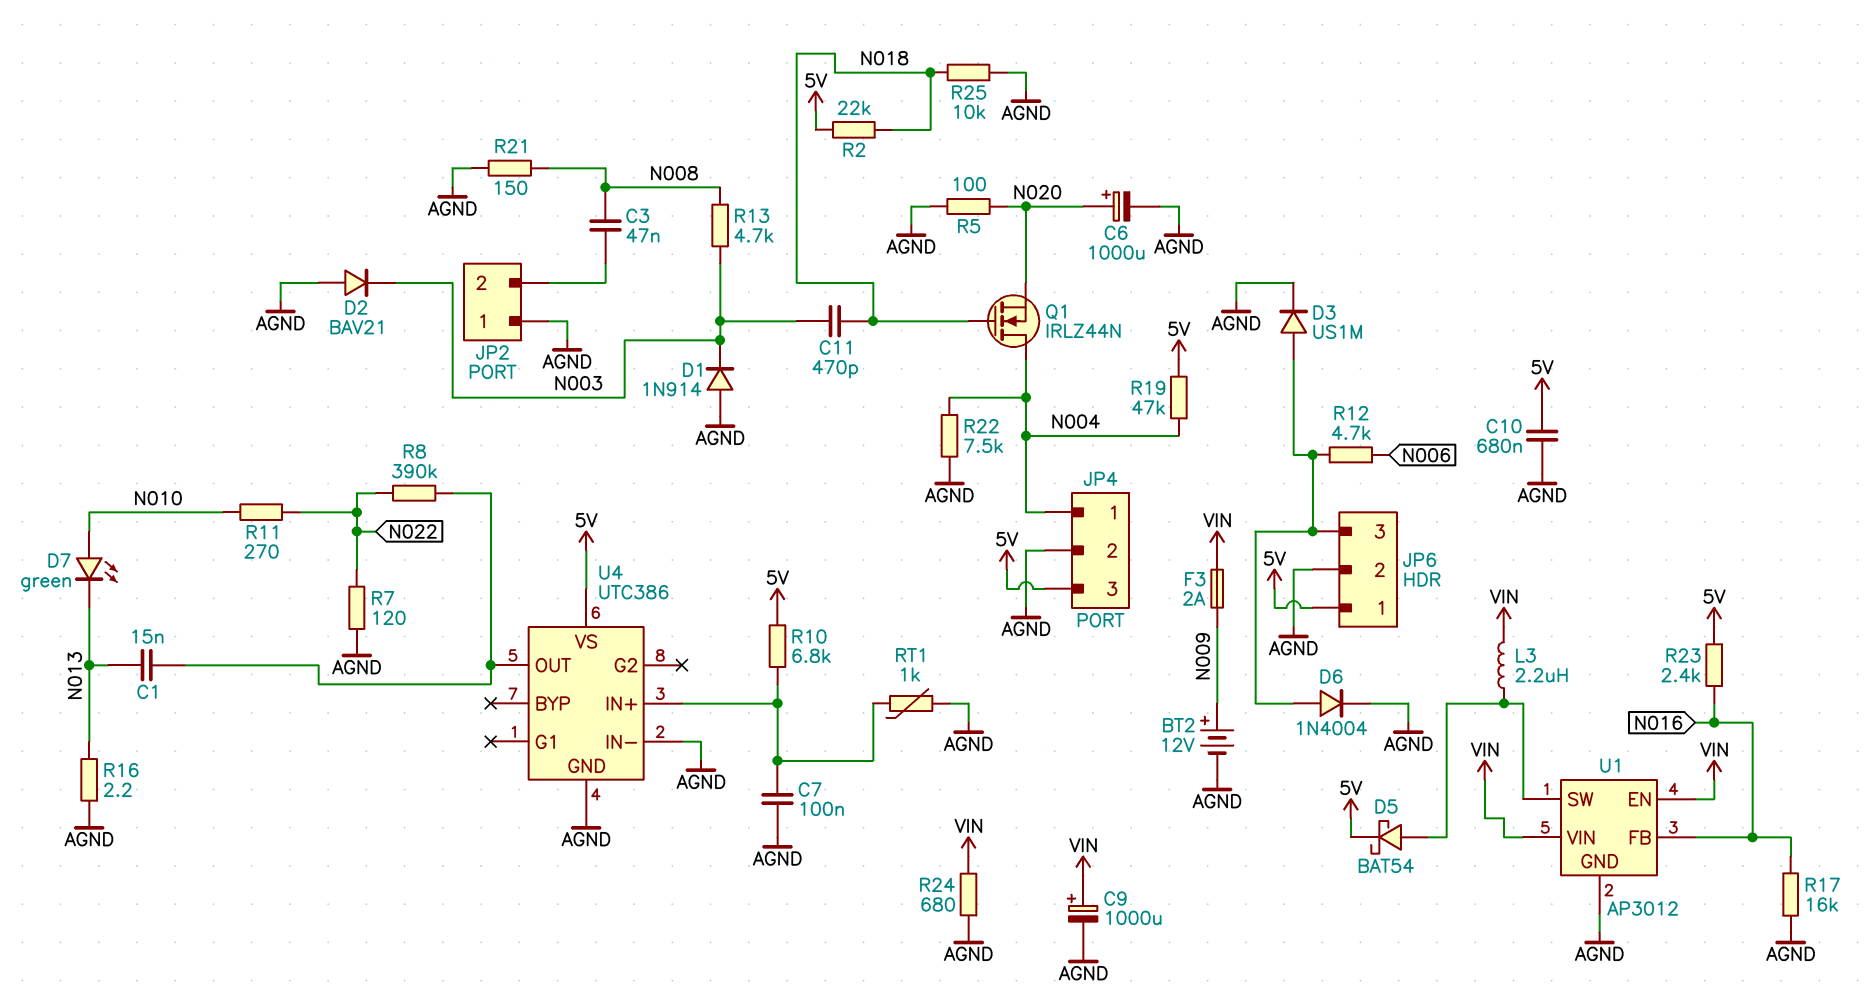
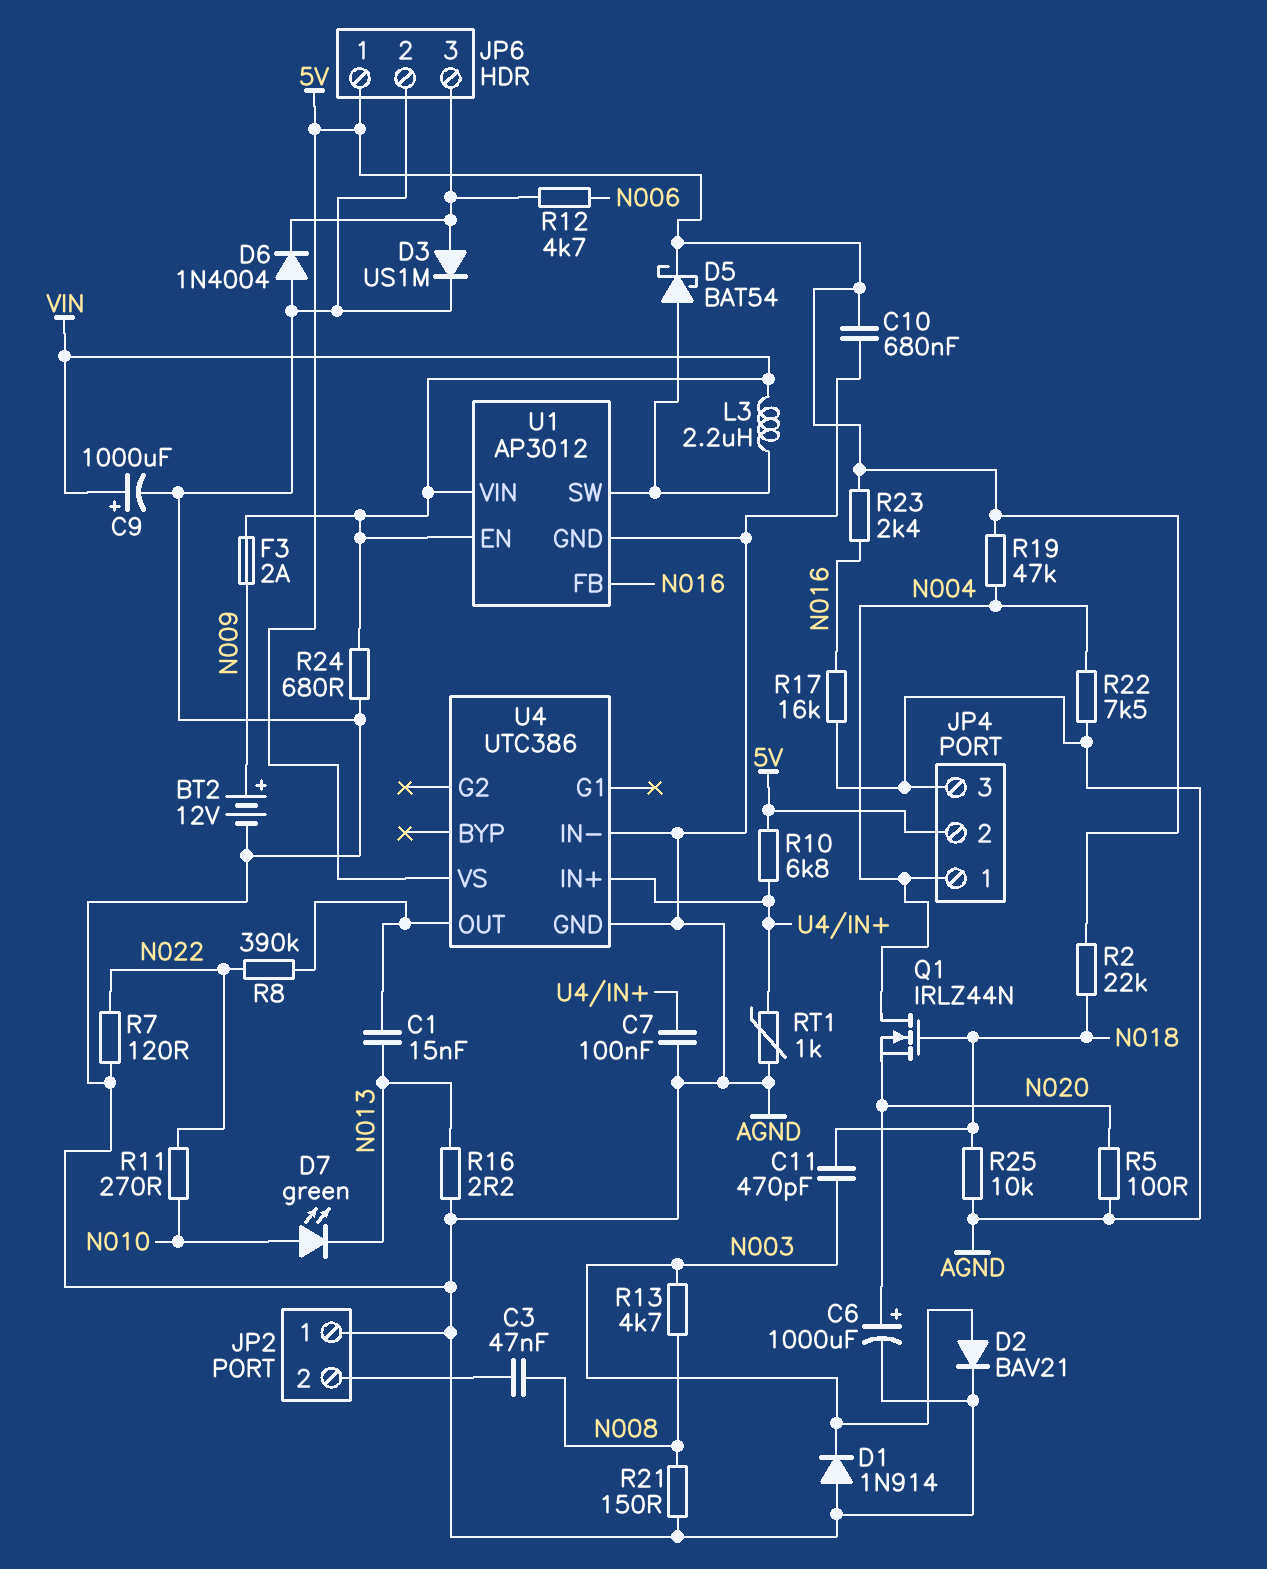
D2: diode BAV21 (A AGND, K N003) -> diode BAV21 (A N003, K AGND)
D6: diode 1N4004 (A JP6/3, K AGND) -> diode 1N4004 (A AGND, K JP6/3)
JP4 pin 2: AGND -> 5V
JP4 pin 3: 5V -> AGND

